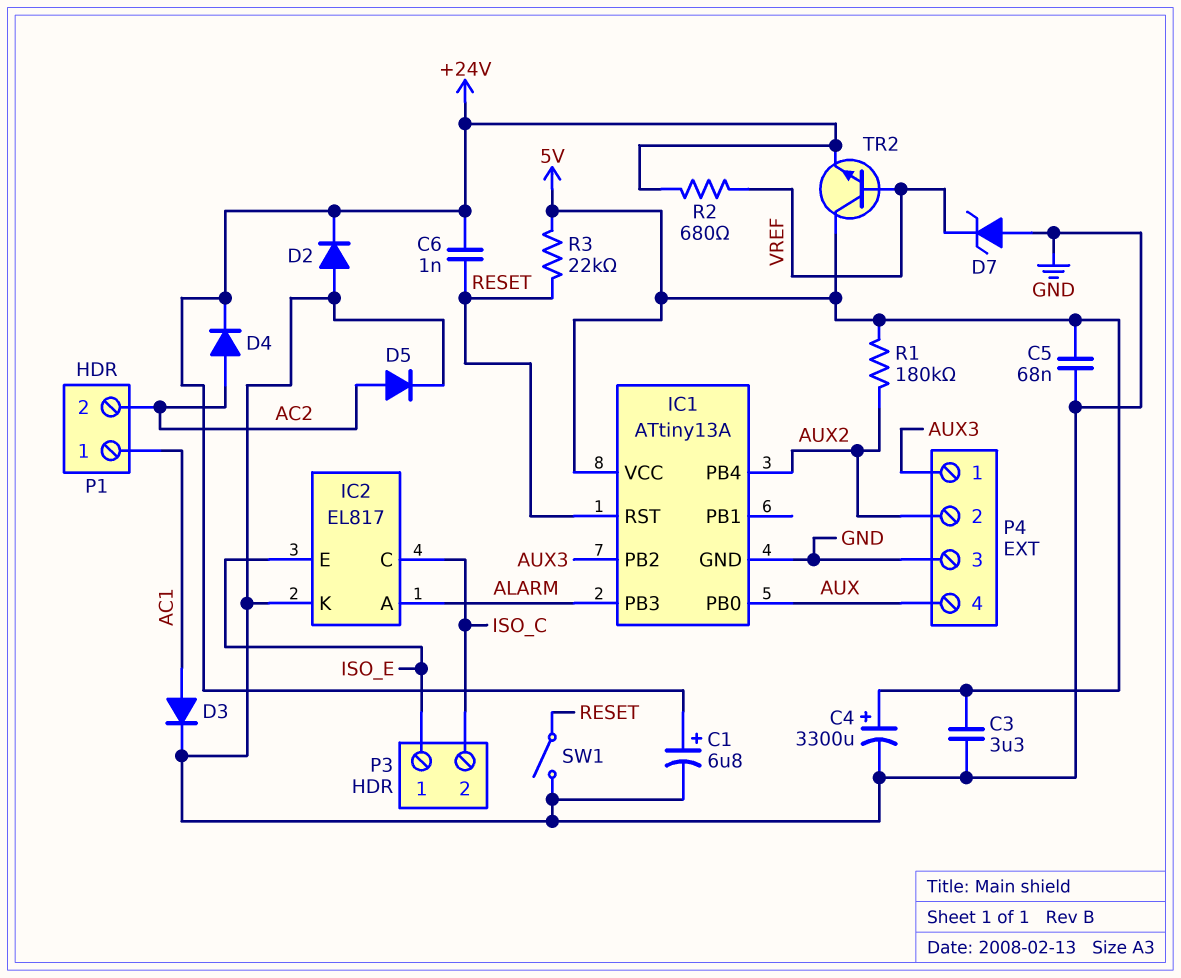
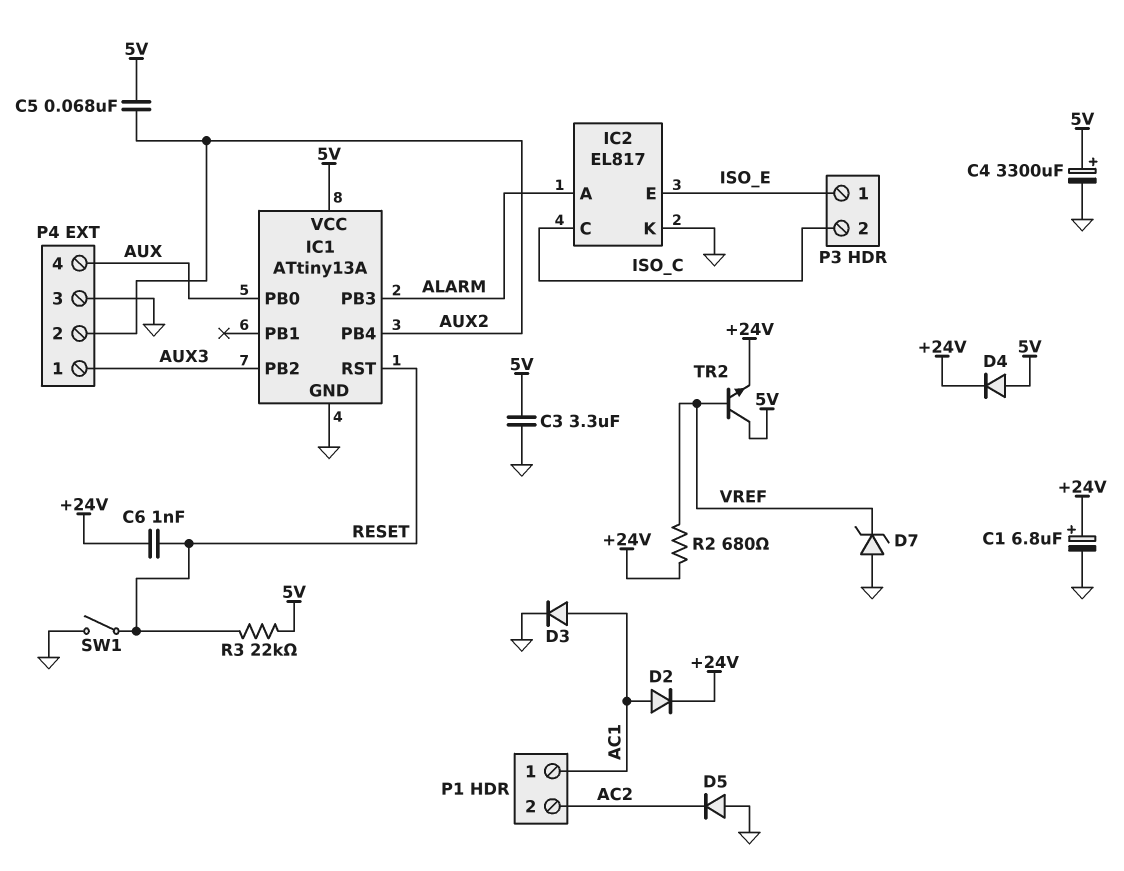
C5: 68nF (5V, GND) -> 68nF (5V, AUX2)
D2: diode (A GND, K +24V) -> diode (A AC1, K +24V)
D4: diode (A AC2, K +24V) -> diode (A 5V, K +24V)
D5: diode (A AC2, K GND) -> diode (A GND, K AC2)
R1: 180k (5V, AUX2) -> none

